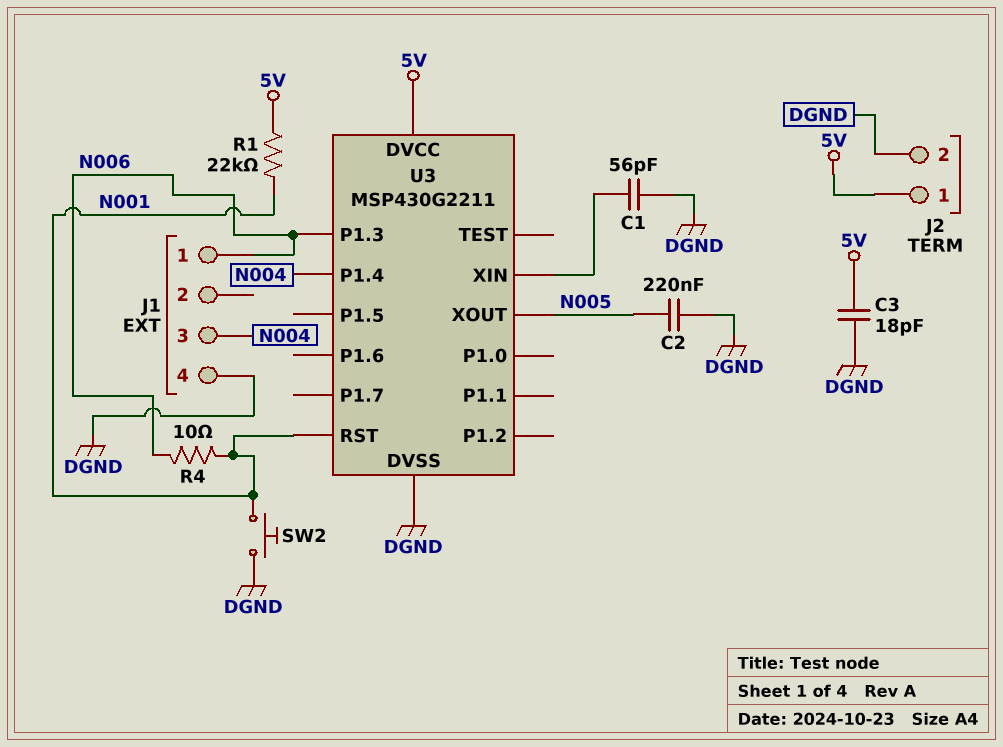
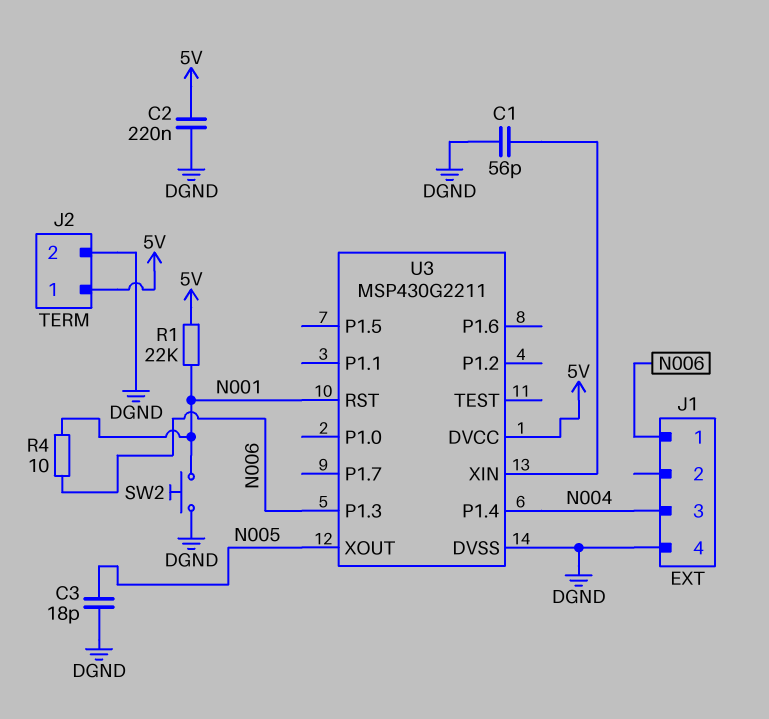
C2: 220nF (DGND, N005) -> 220nF (5V, DGND)
C3: 18pF (5V, DGND) -> 18pF (DGND, N005)

